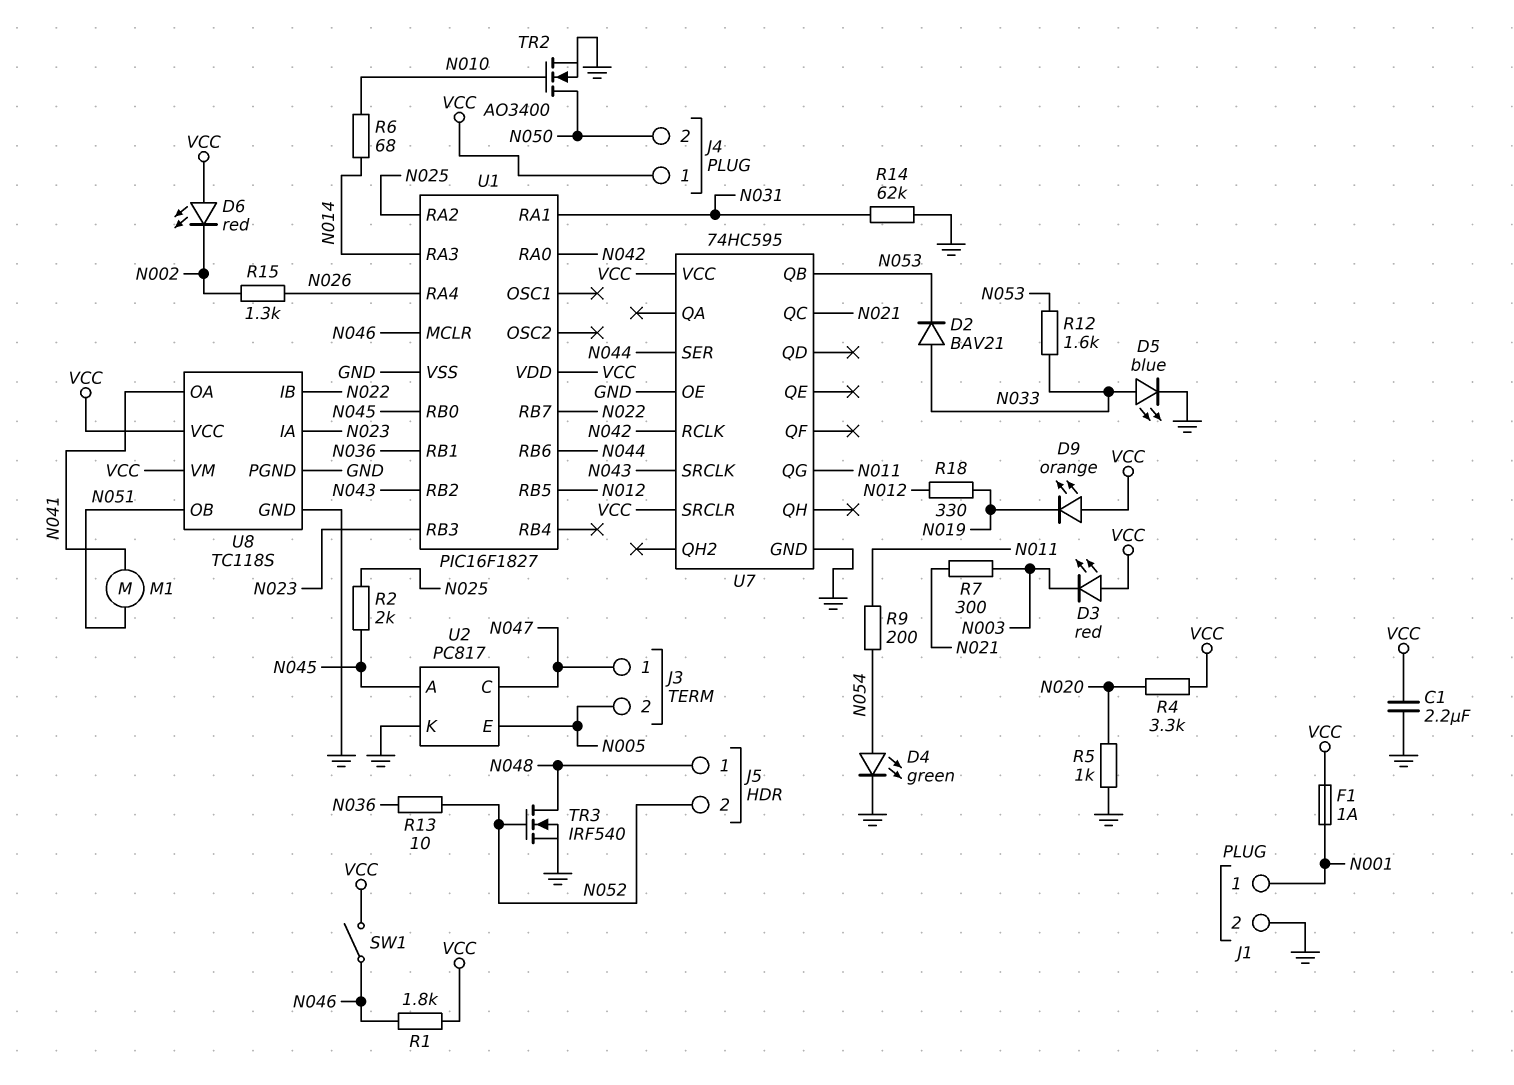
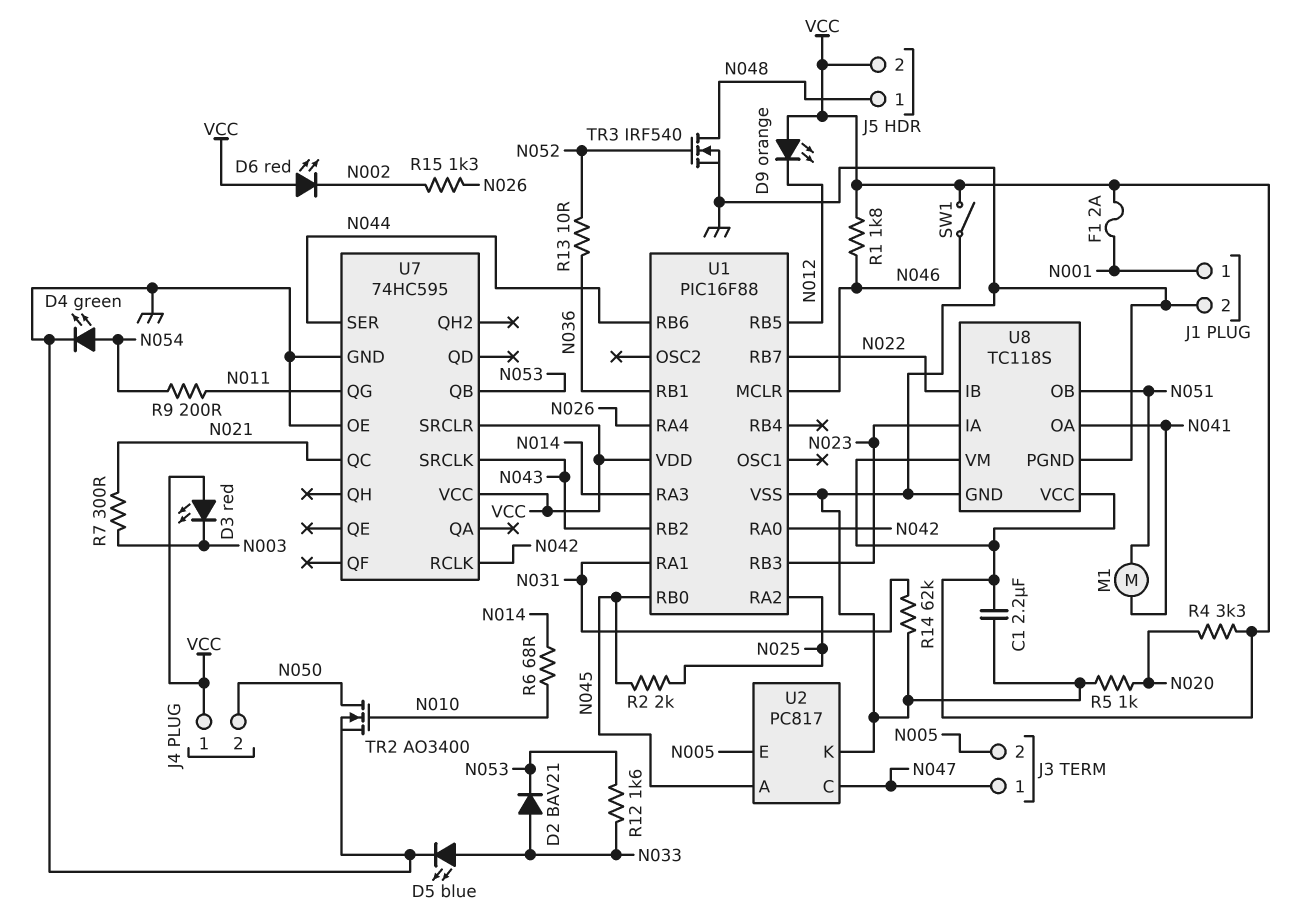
D9: LED orange (A VCC, K N019) -> LED orange (A VCC, K N012)
F1: 1A (N001, VCC) -> 2A (N001, VCC)
J5 pin 2: N052 -> VCC
R18: 330 (N012, N019) -> none
U1: PIC16F1827 -> PIC16F88

